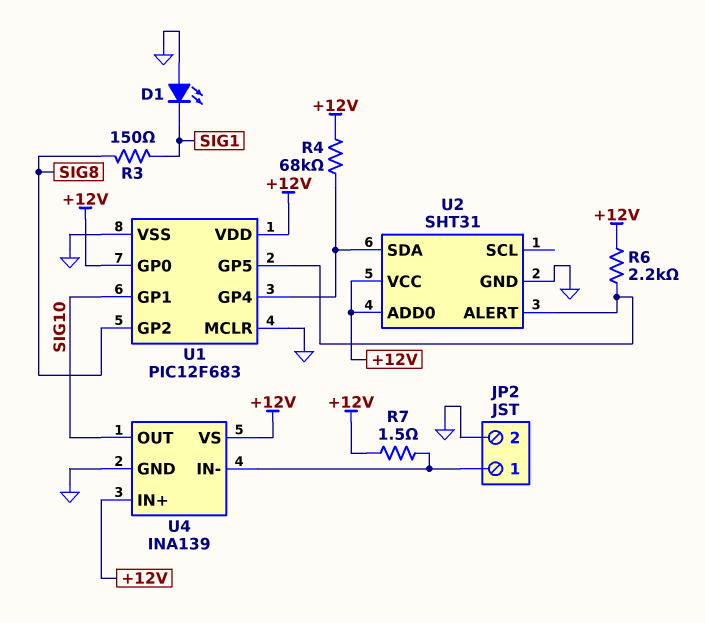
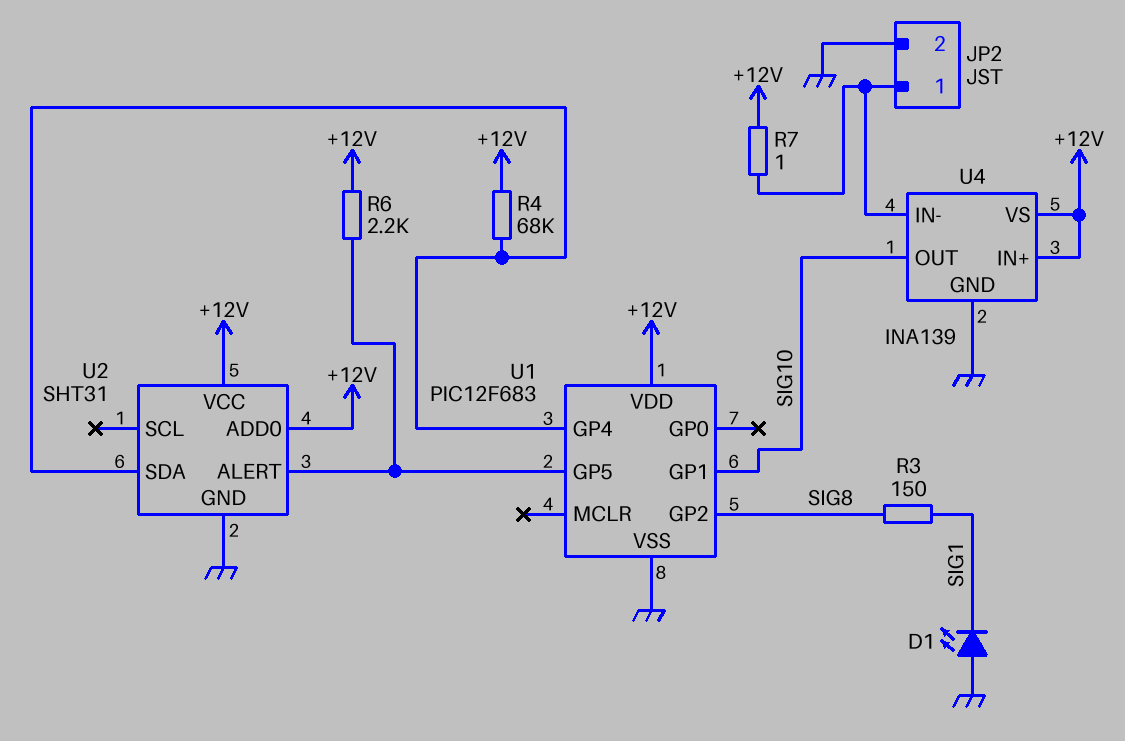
R7: 1.5 (+12V, JP2/1) -> 1 (+12V, JP2/1)
U1 pin GP0: +12V -> none
U1 pin MCLR: GND -> none

